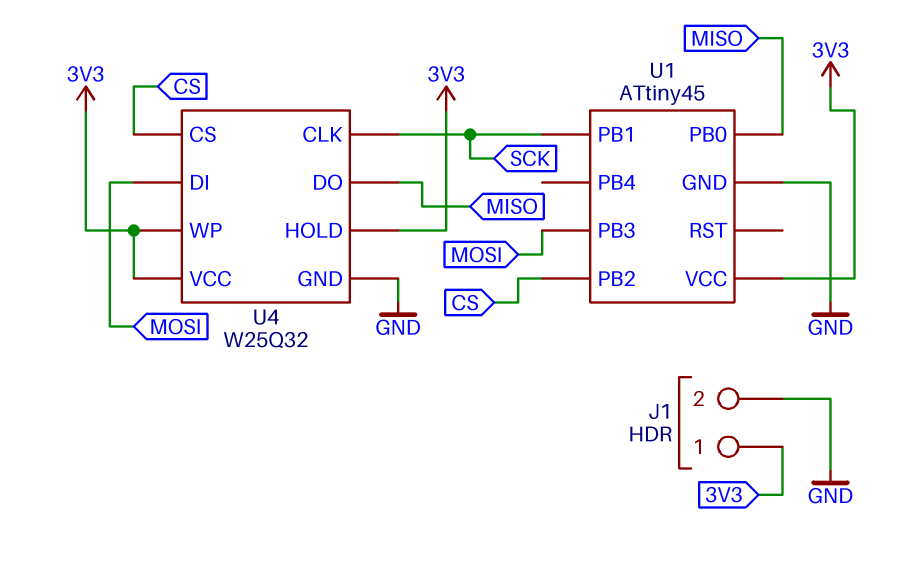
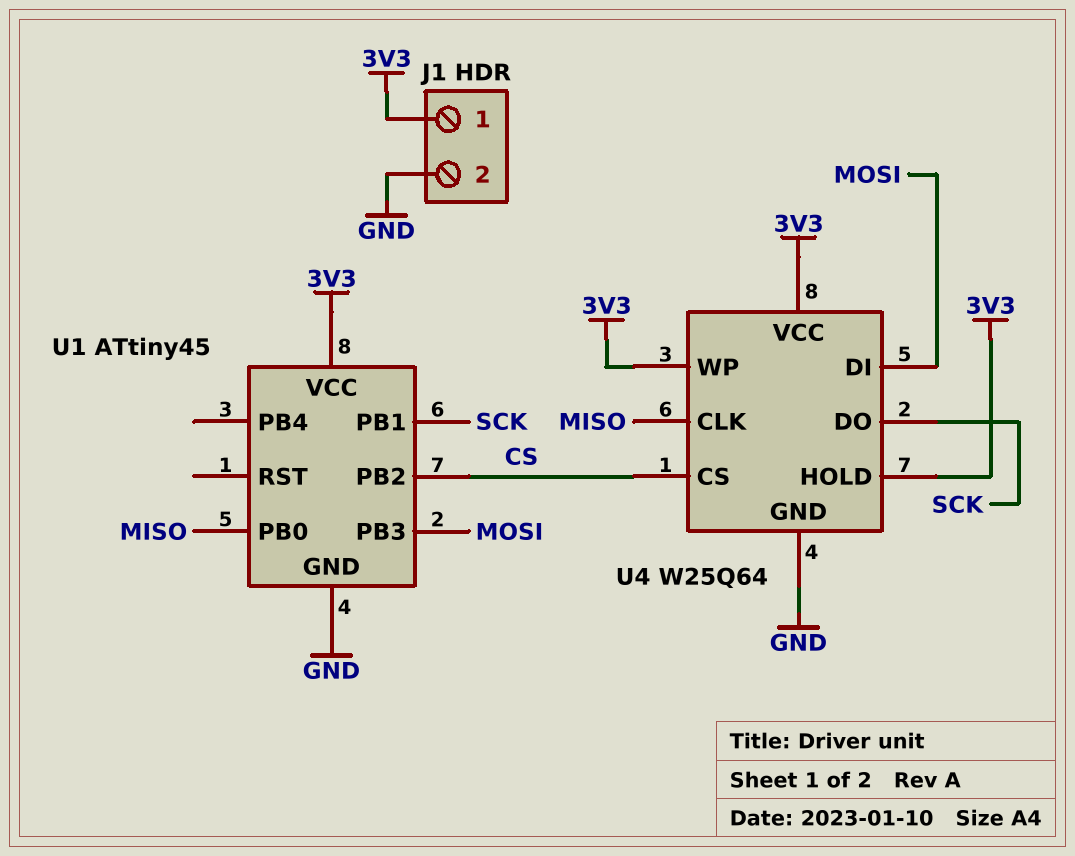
U4: W25Q32 -> W25Q64
U4 pin CLK: SCK -> MISO
U4 pin DO: MISO -> SCK

